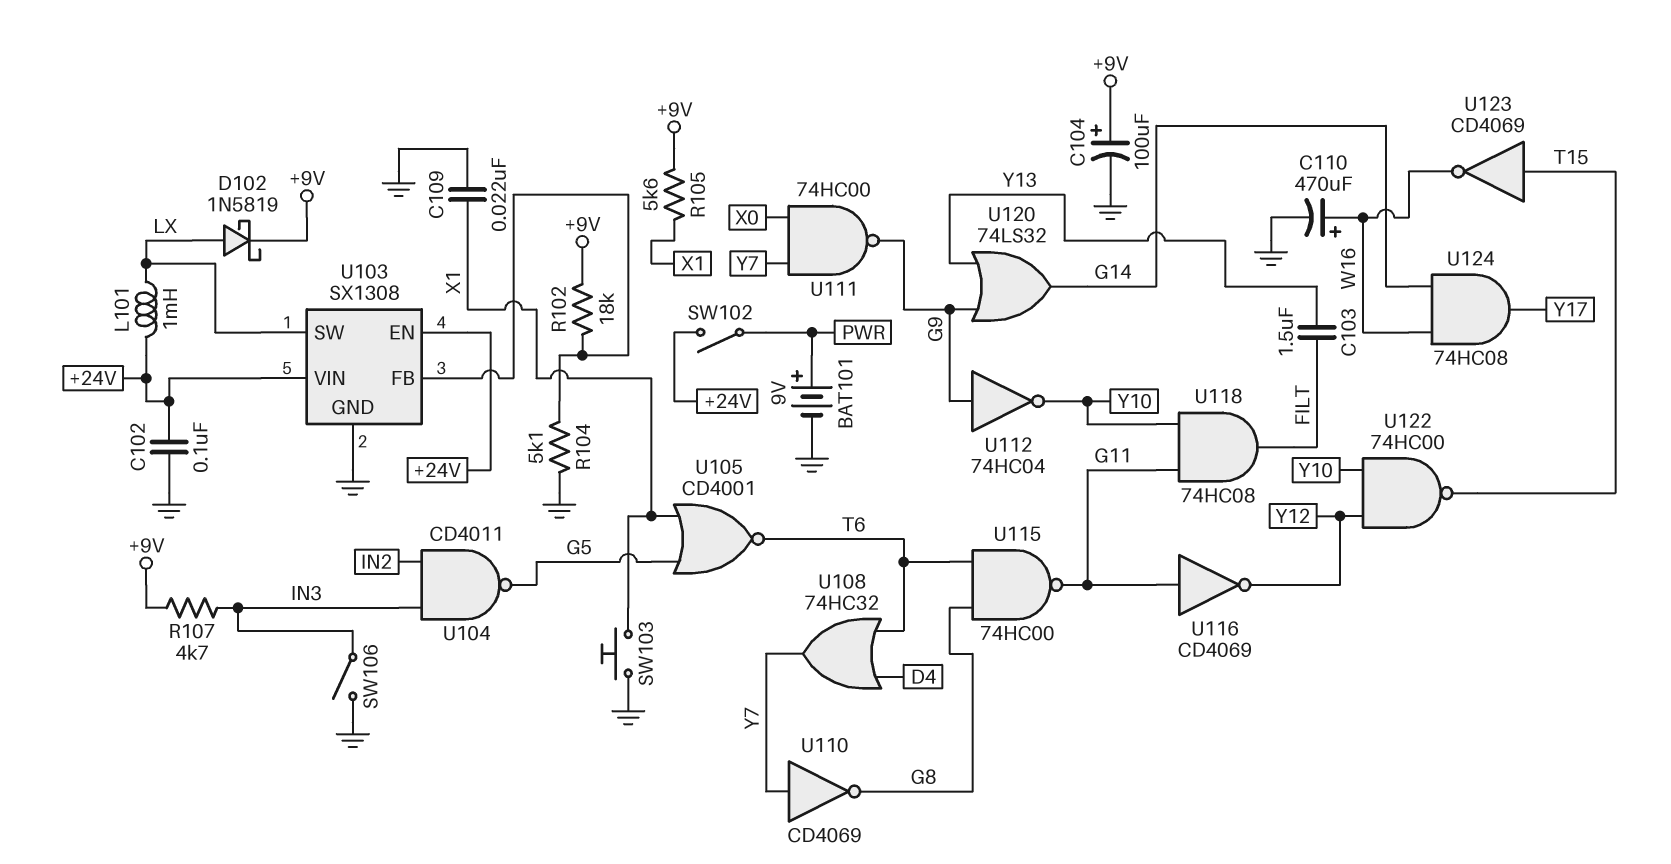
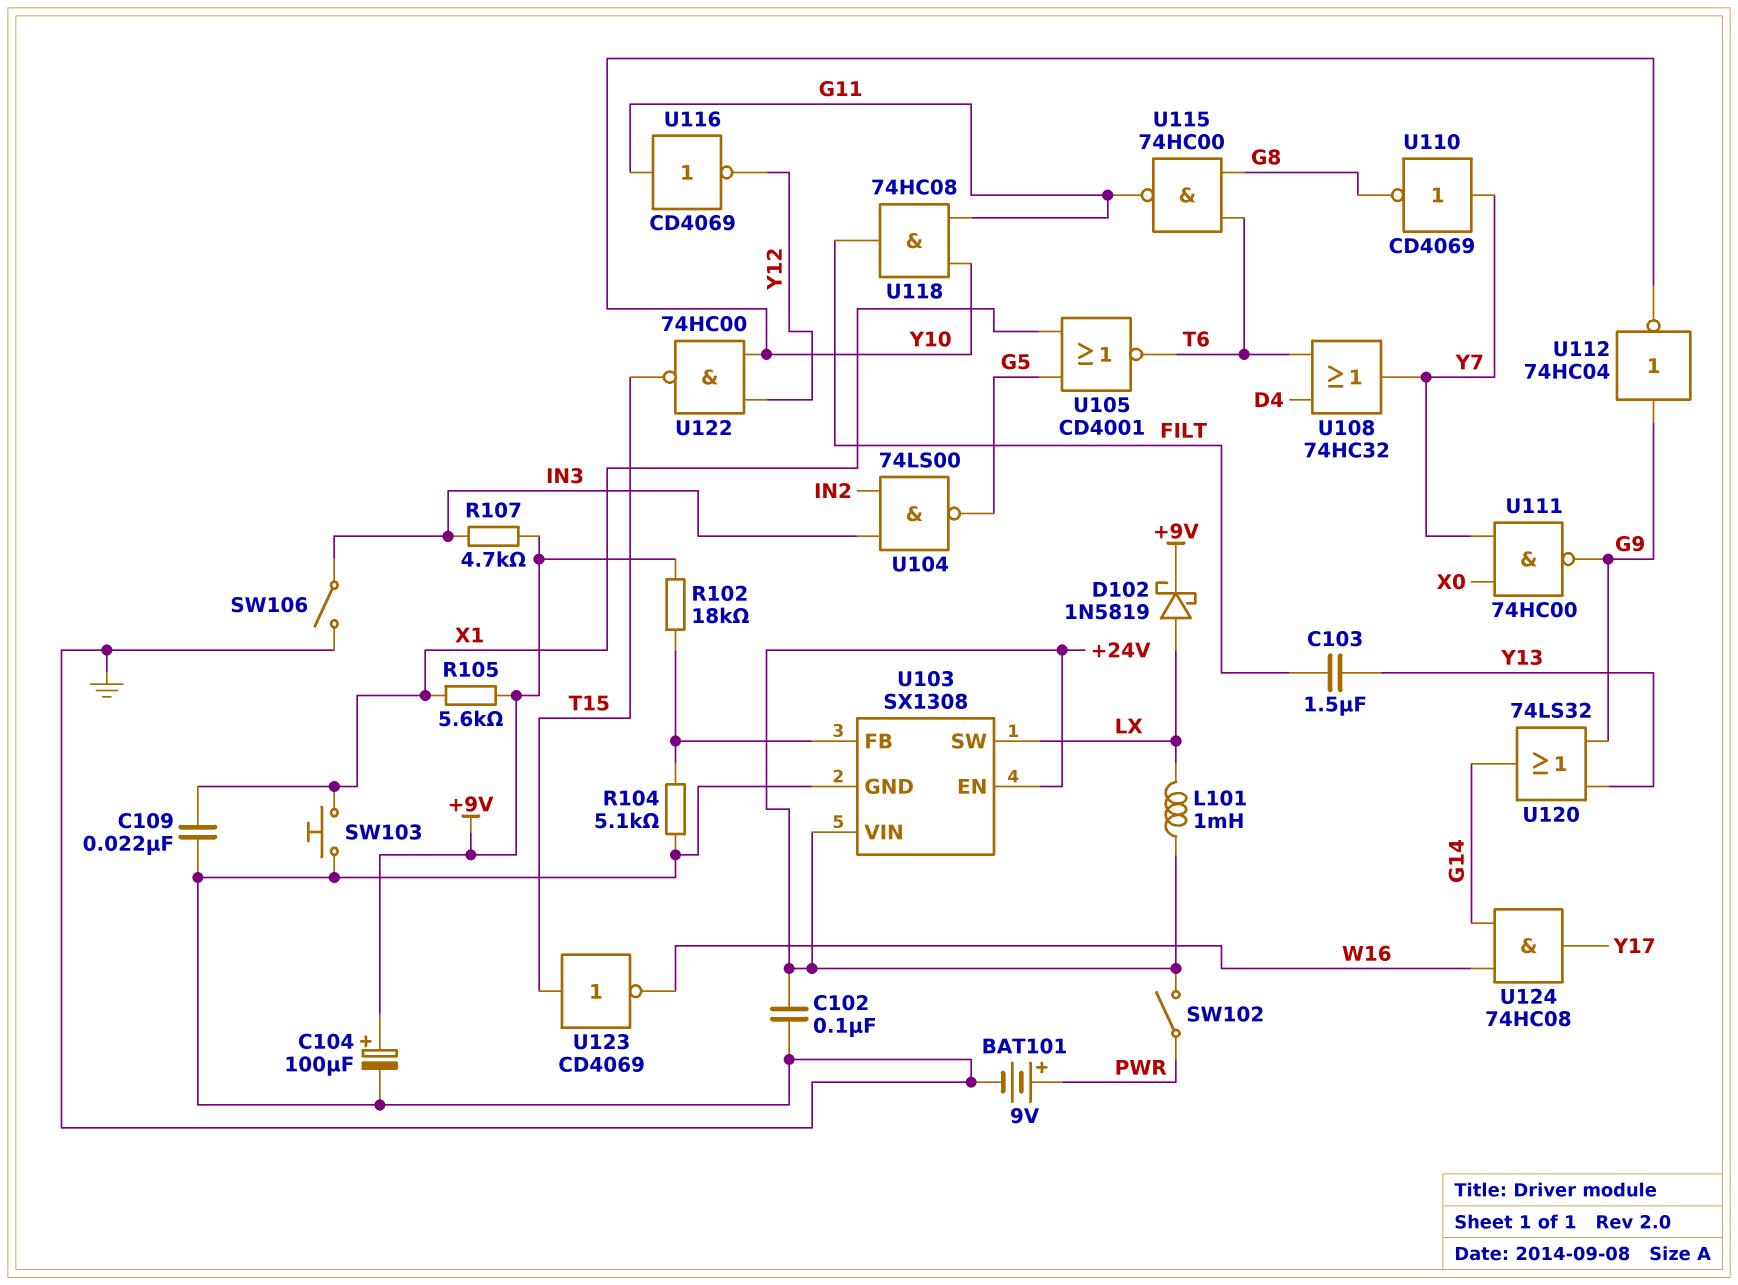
C110: 470uF (plus W16, minus GND) -> none
U104: NAND CD4011 (in IN2, in IN3, out G5) -> NAND 74LS00 (in IN2, in IN3, out G5)

